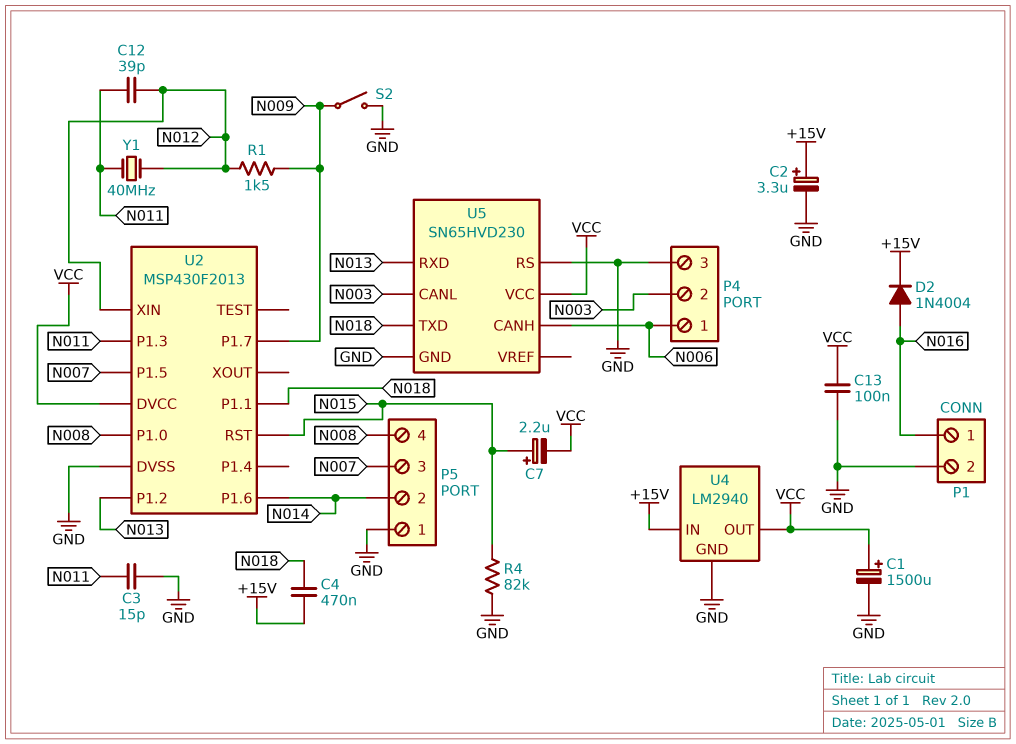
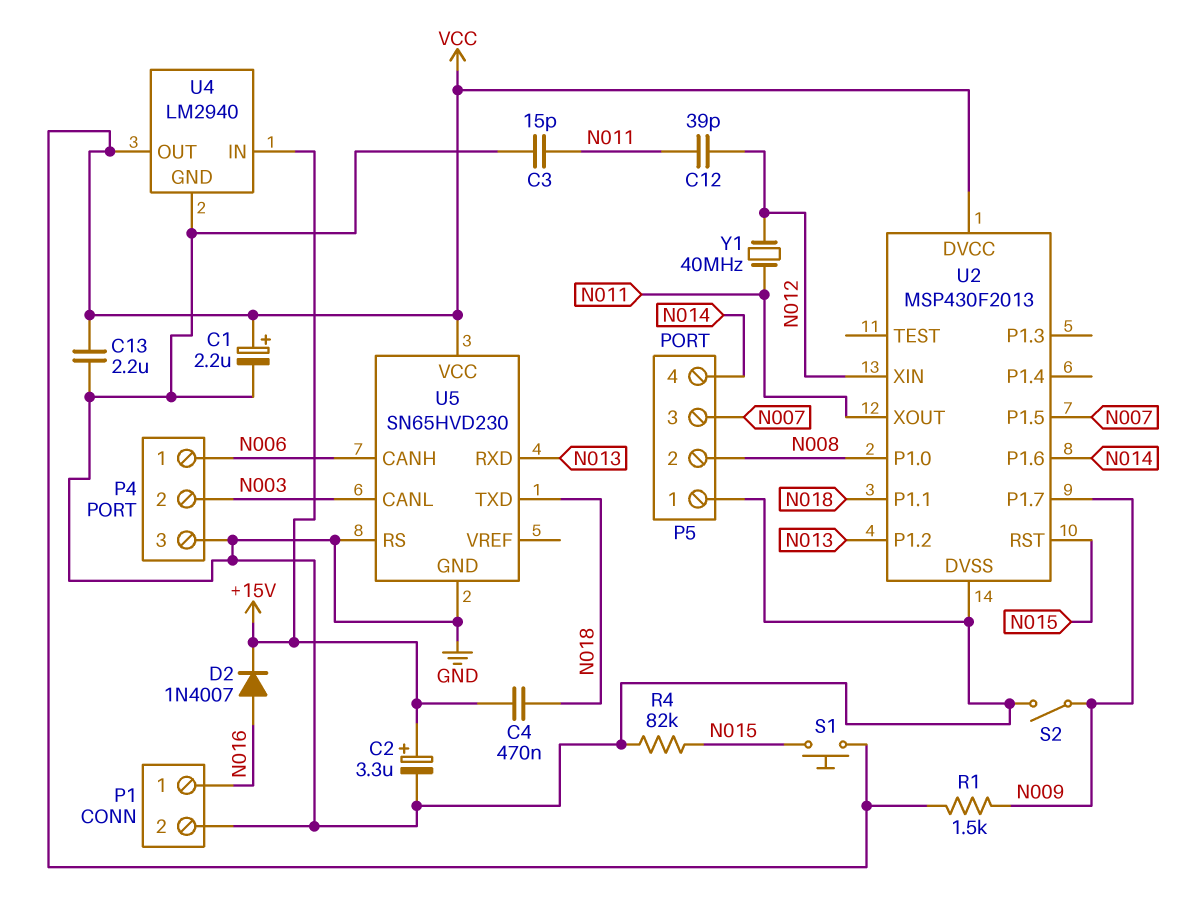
C1: 1500uF (plus VCC, minus GND) -> 2.2uF (plus VCC, minus GND)
C7: 2.2uF (plus N015, minus VCC) -> none
C13: 100nF (GND, VCC) -> 2.2uF (GND, VCC)
D2: diode 1N4004 (A N016, K +15V) -> diode 1N4007 (A N016, K +15V)
P5 pin 2: N014 -> N008
P5 pin 4: N008 -> N014
R1: 1.5k (N009, N012) -> 1.5k (N009, VCC)
S1: none -> button (N015, VCC)
U2 pin P1.3: N011 -> none
U2 pin XOUT: none -> N011

